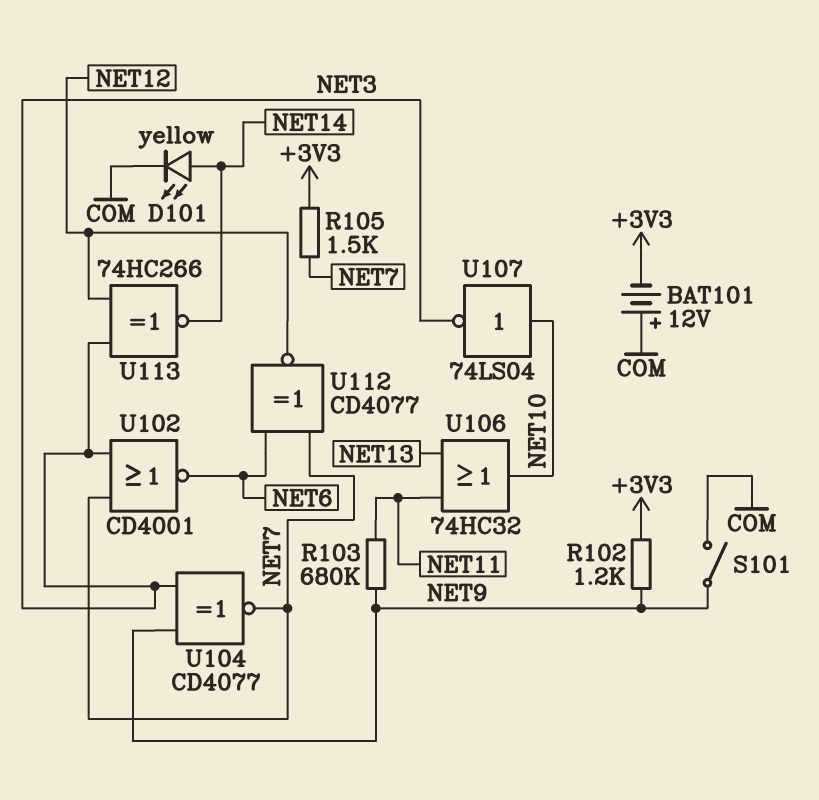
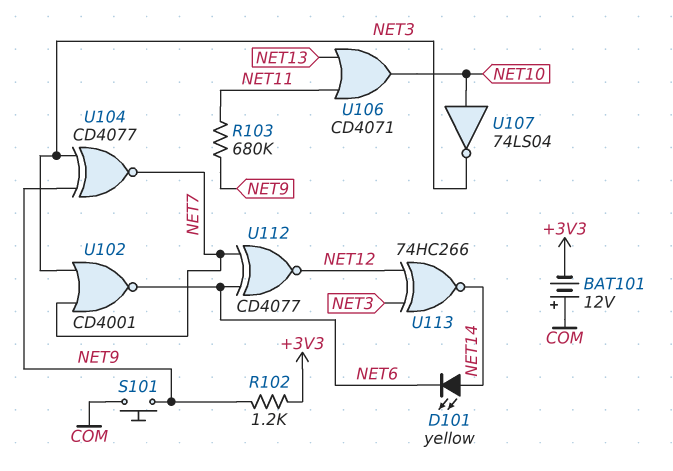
D101: LED yellow (A NET14, K COM) -> LED yellow (A NET14, K NET6)
R105: 1.5k (+3V3, NET7) -> none
S101: switch (COM, NET9) -> button (COM, NET9)
U106: OR 74HC32 (in NET11, in NET13, out NET10) -> OR CD4071 (in NET11, in NET13, out NET10)

